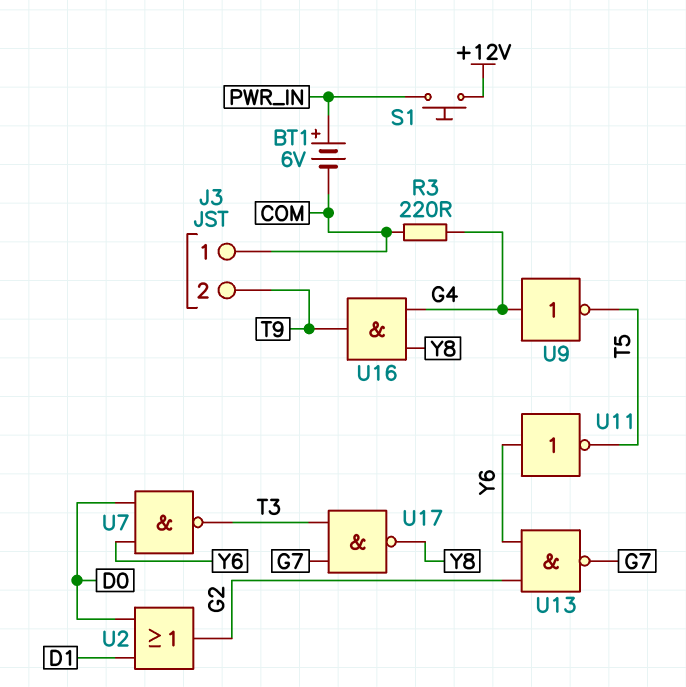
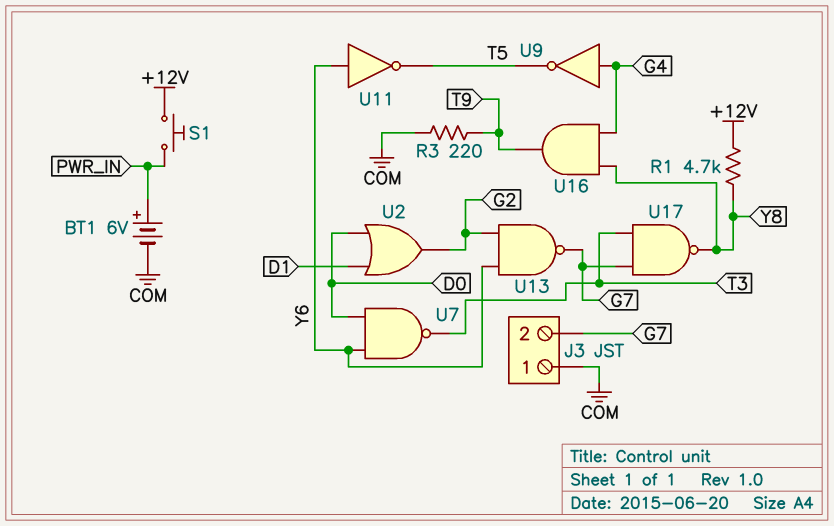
J3 pin 2: T9 -> G7
R1: none -> 4.7k (+12V, Y8)
R3: 220 (COM, G4) -> 220 (COM, T9)

